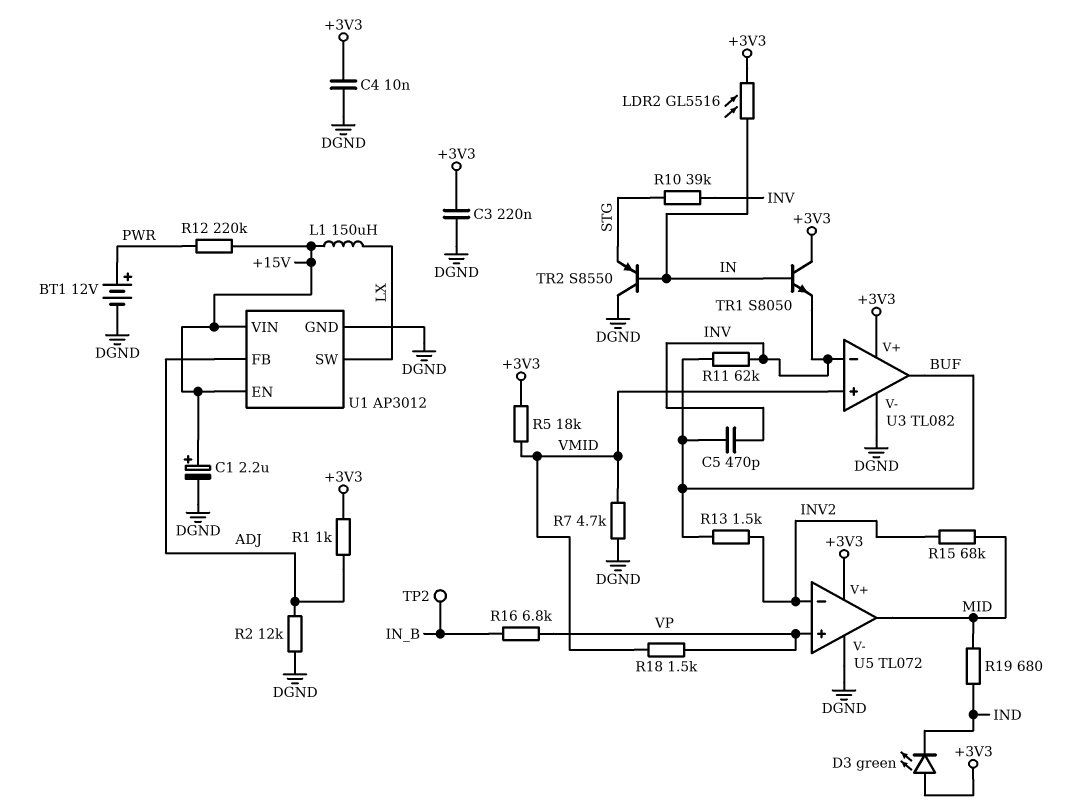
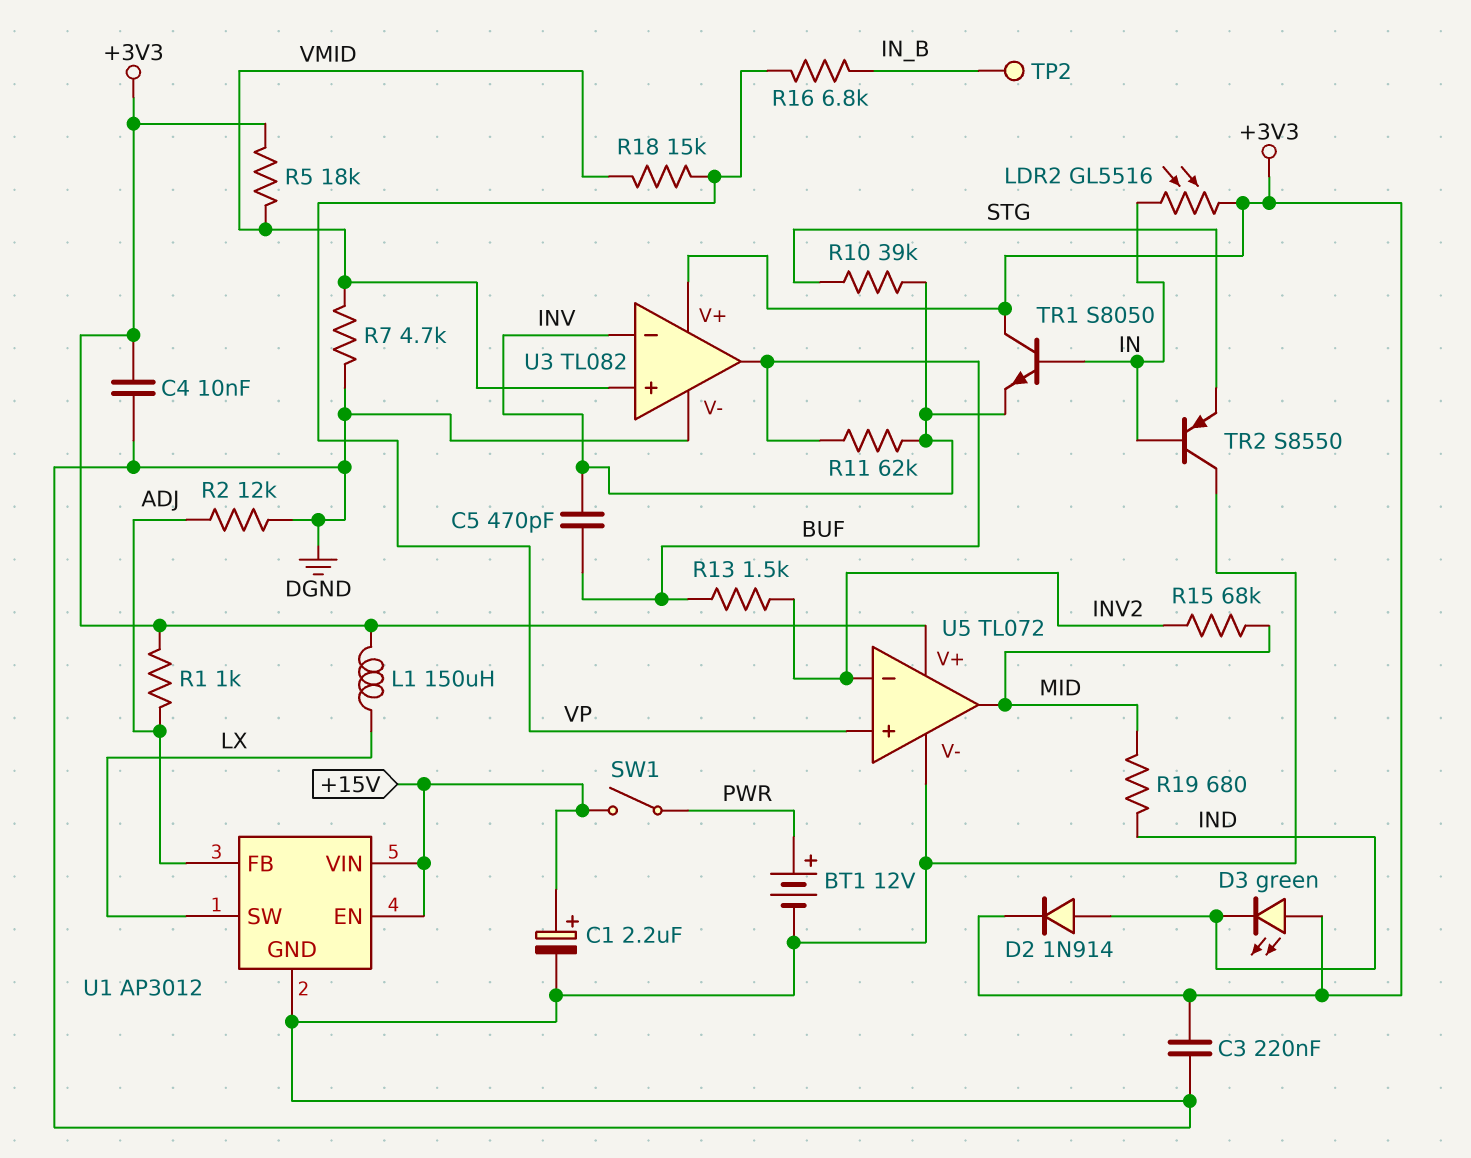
D2: none -> diode 1N914 (A IND, K +3V3)
L1: 150uH (+15V, LX) -> 150uH (+3V3, LX)
R12: 220k (+15V, PWR) -> none
R18: 1.5k (VMID, VP) -> 15k (VMID, VP)
SW1: none -> switch (+15V, PWR)

